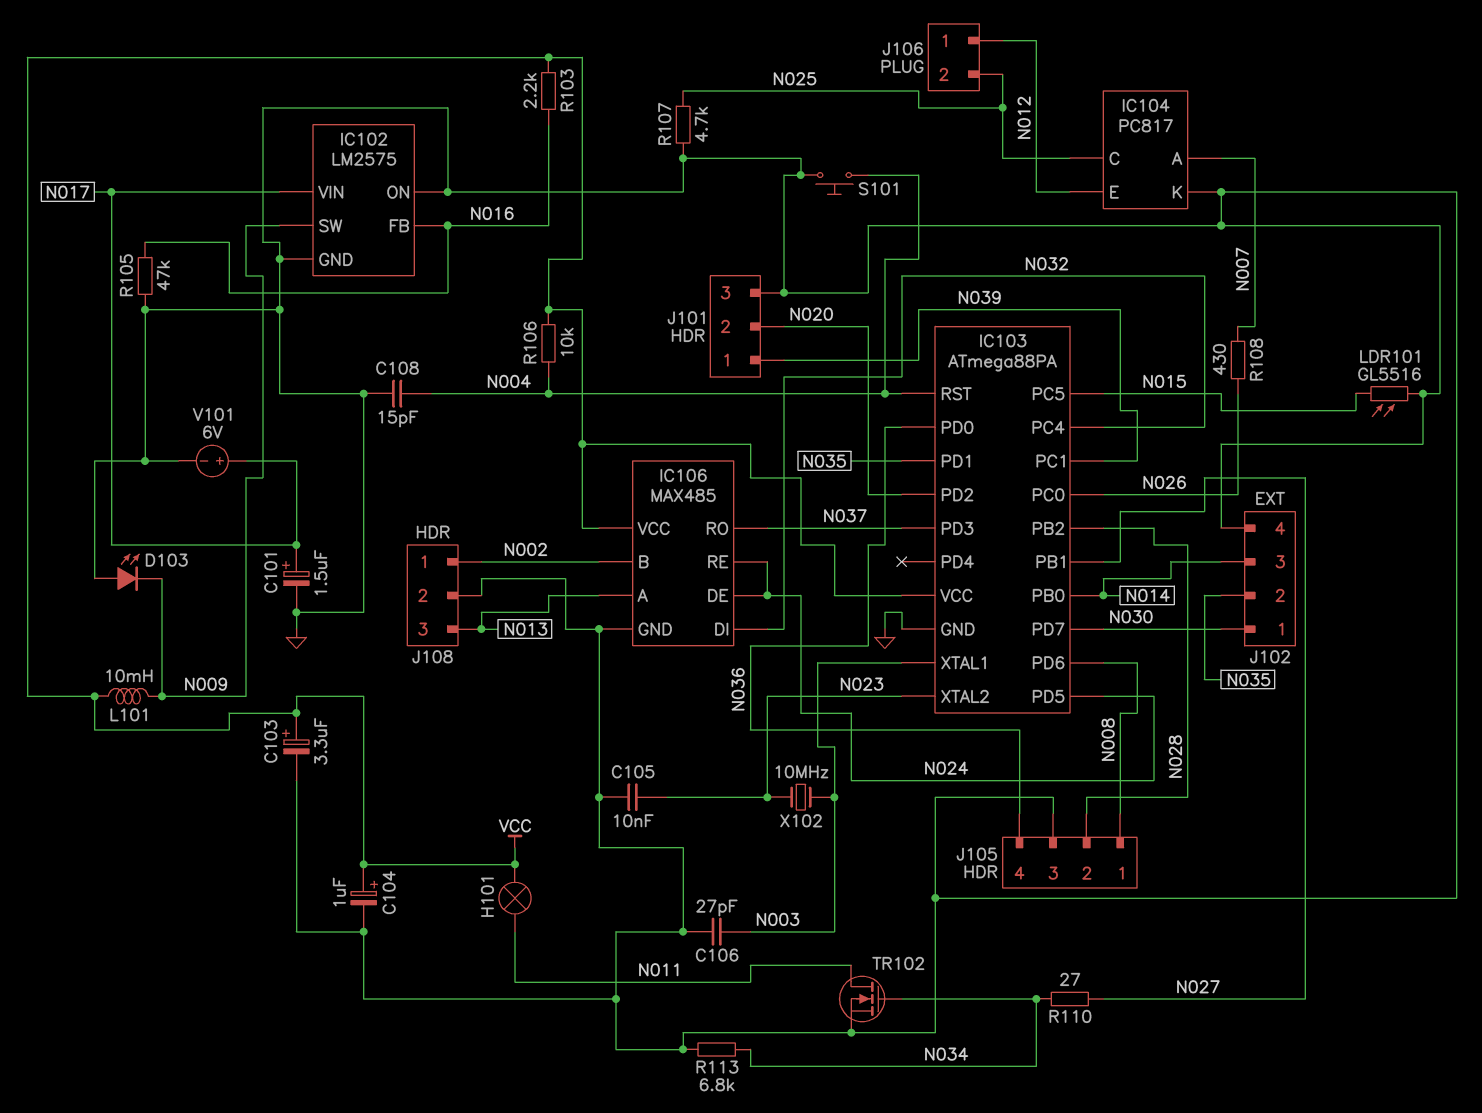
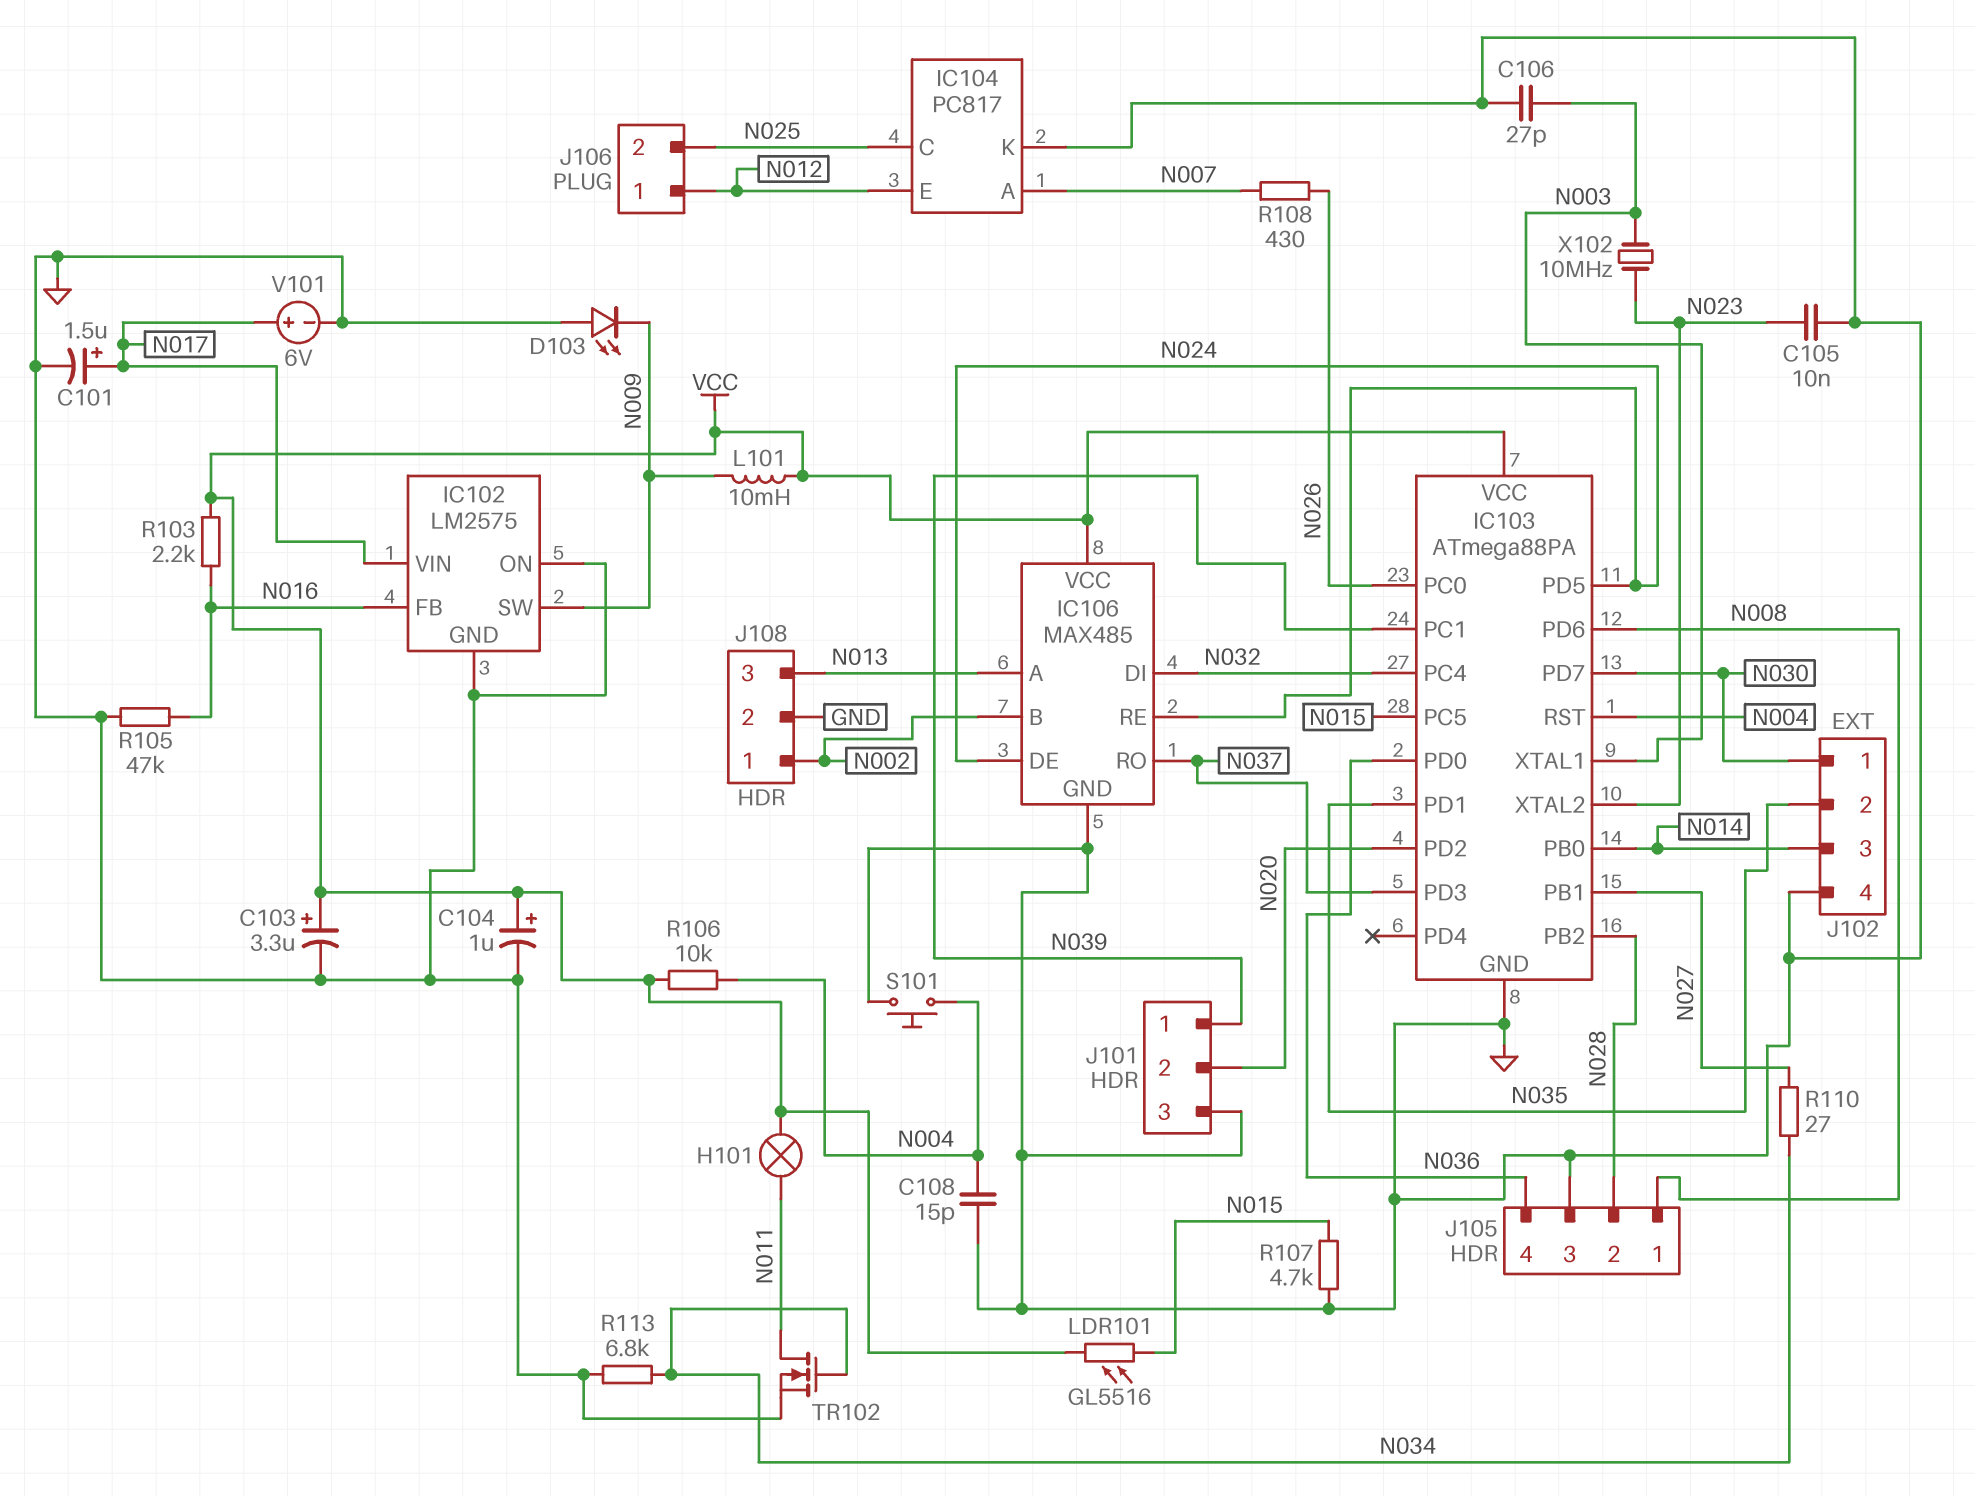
LDR101: GL5516 (GND, N015) -> GL5516 (N015, VCC)
R107: 4.7k (GND, N025) -> 4.7k (GND, N015)

